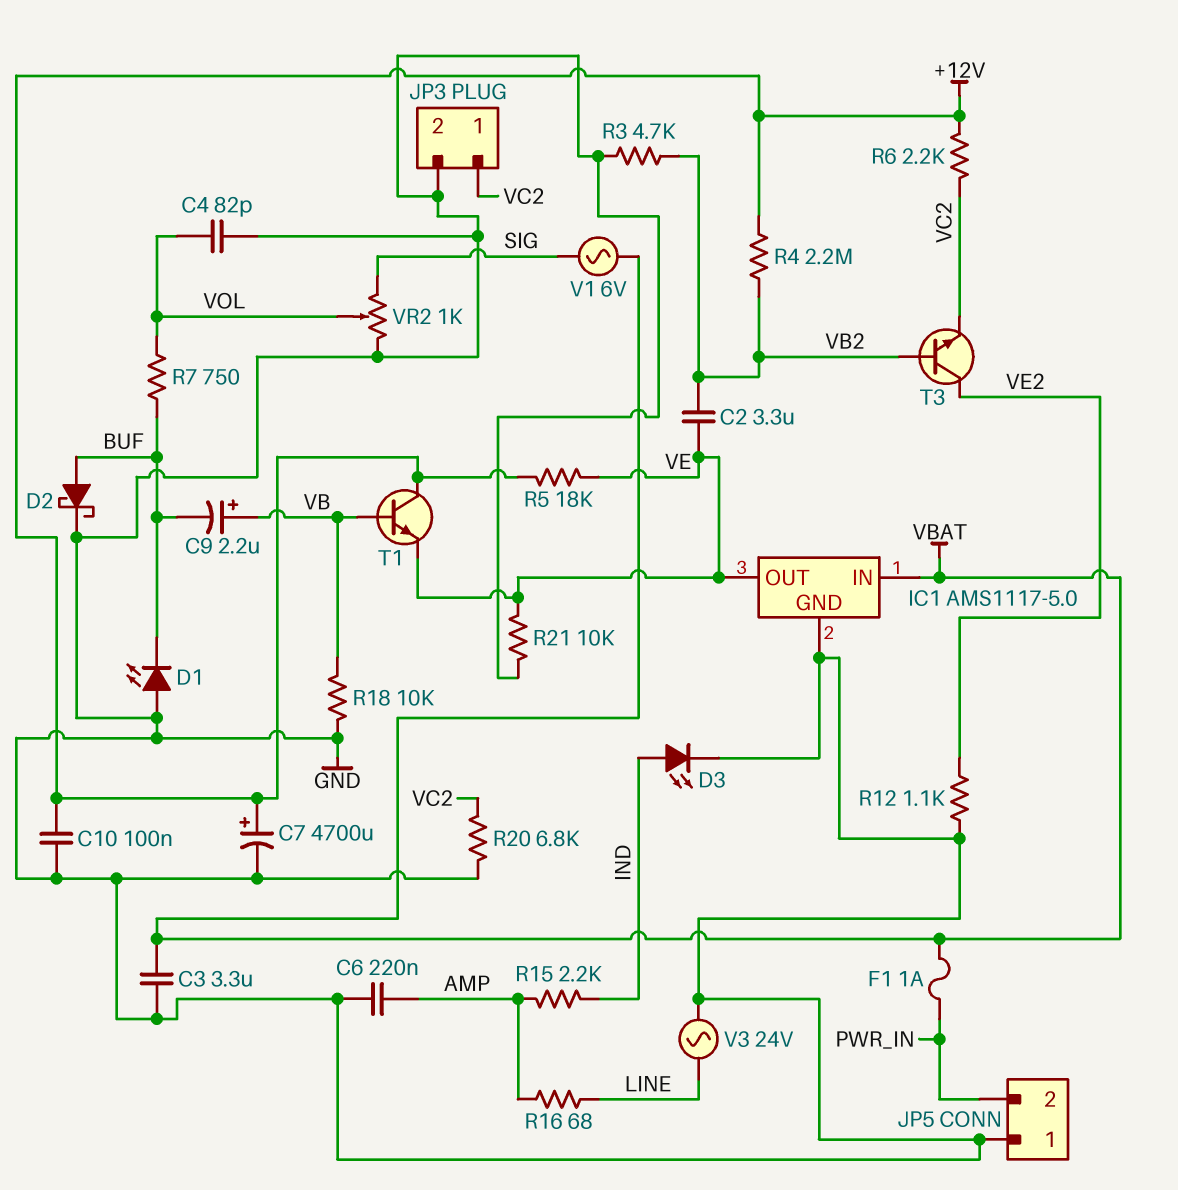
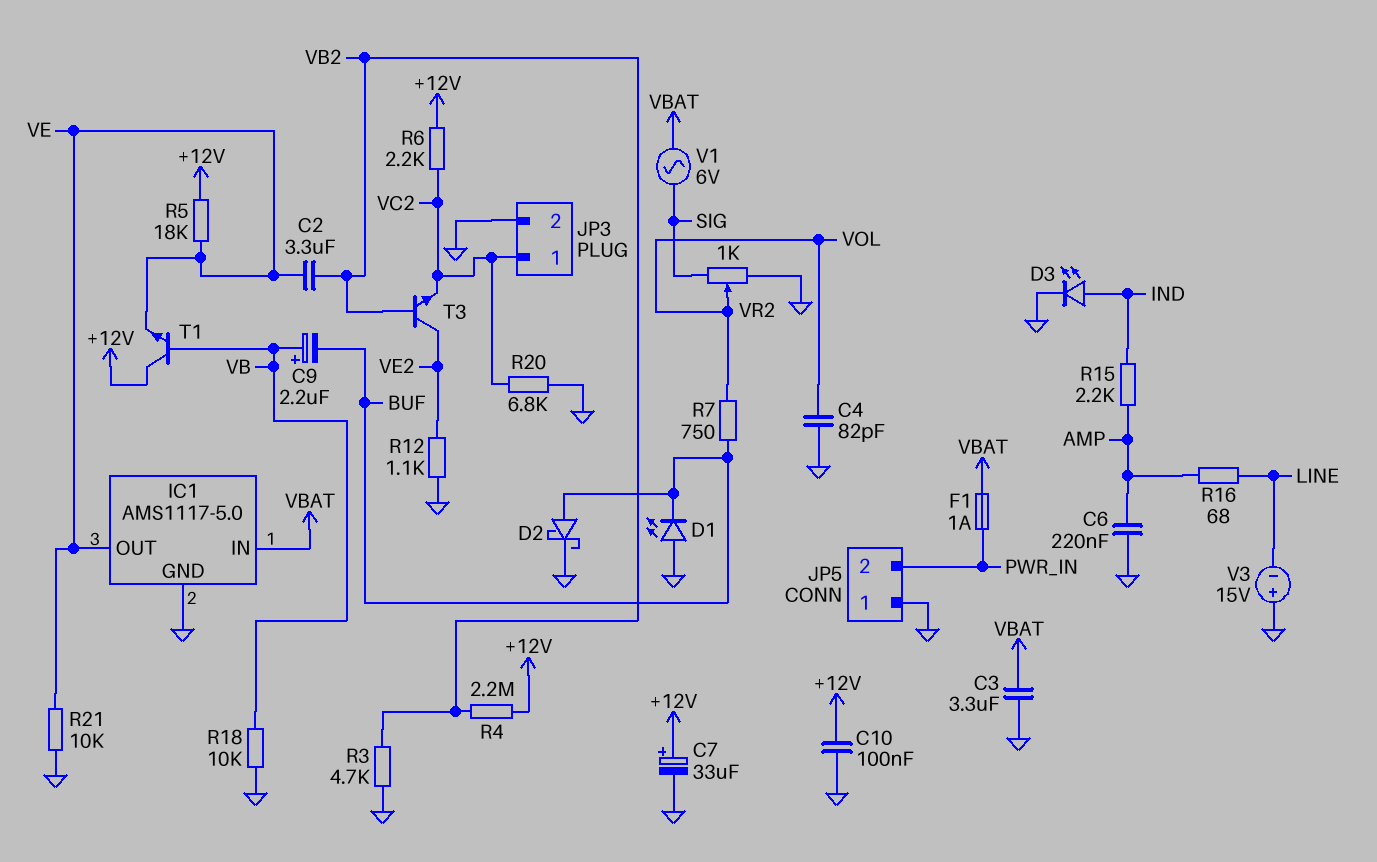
C7: 4700uF (plus +12V, minus GND) -> 33uF (plus +12V, minus GND)
V3: AC 24V (GND, LINE) -> 15V (plus GND, minus LINE)

